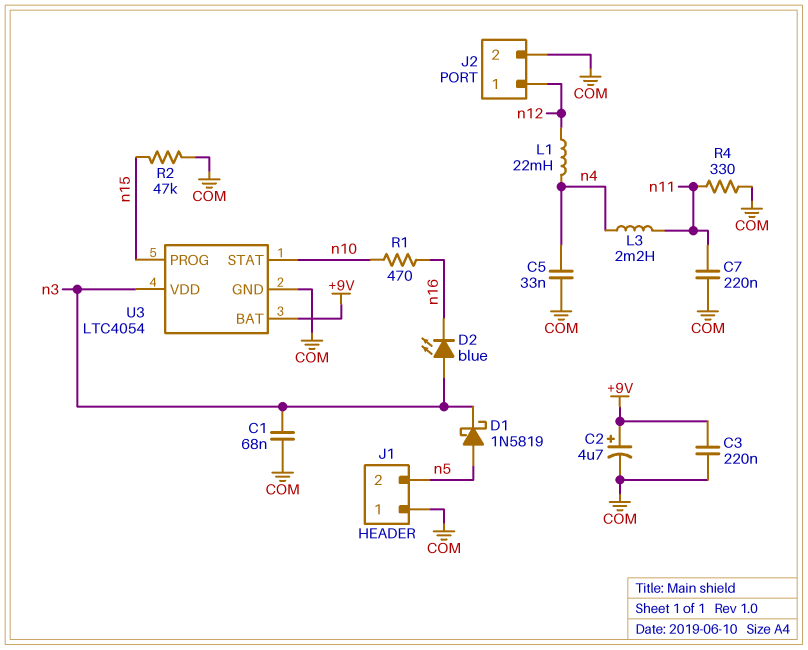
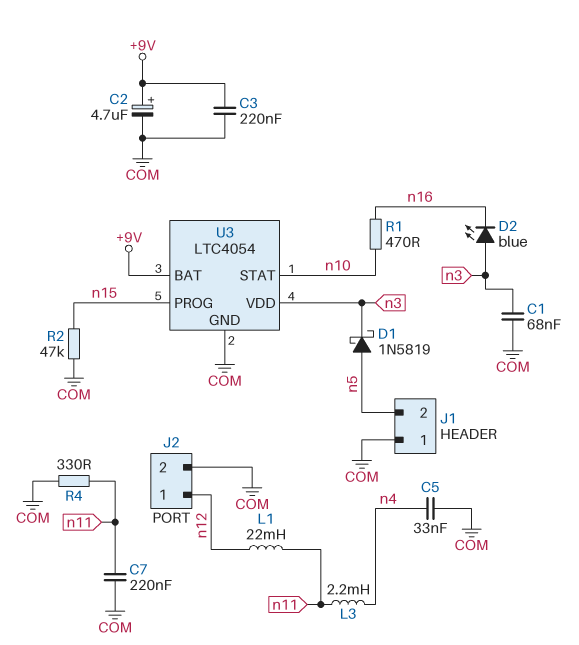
L1: 22mH (n4, n12) -> 22mH (n11, n12)

